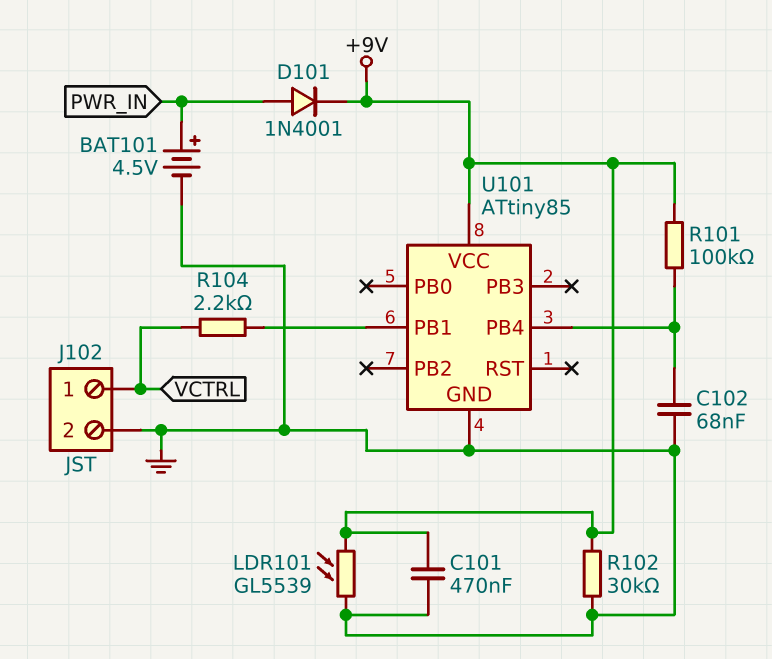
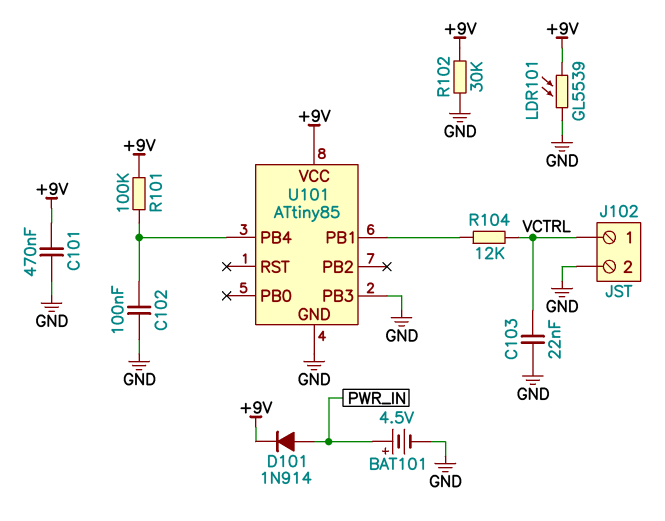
C102: 68nF (GND, U101/PB4) -> 100nF (GND, U101/PB4)
C103: none -> 22nF (GND, VCTRL)
D101: diode 1N4001 (A PWR_IN, K +9V) -> diode 1N914 (A PWR_IN, K +9V)
R104: 2.2k (U101/PB1, VCTRL) -> 12k (U101/PB1, VCTRL)
U101 pin PB3: none -> GND

